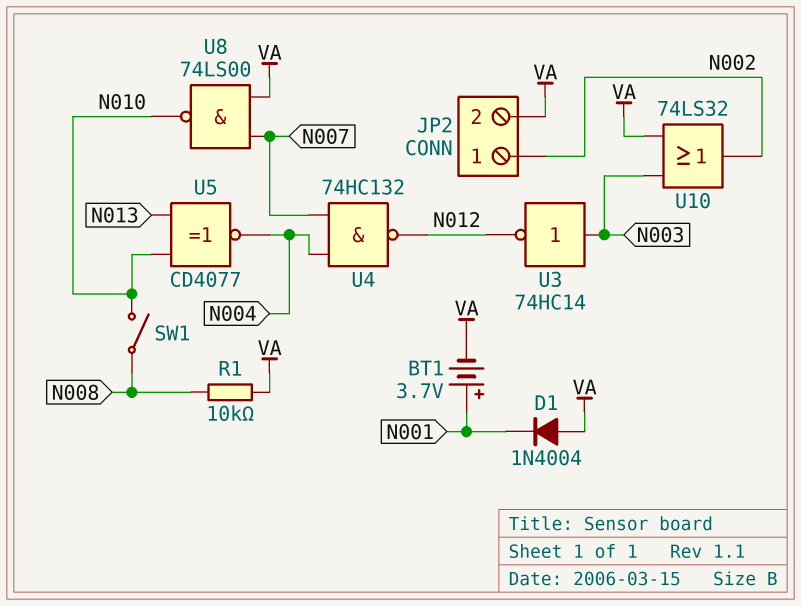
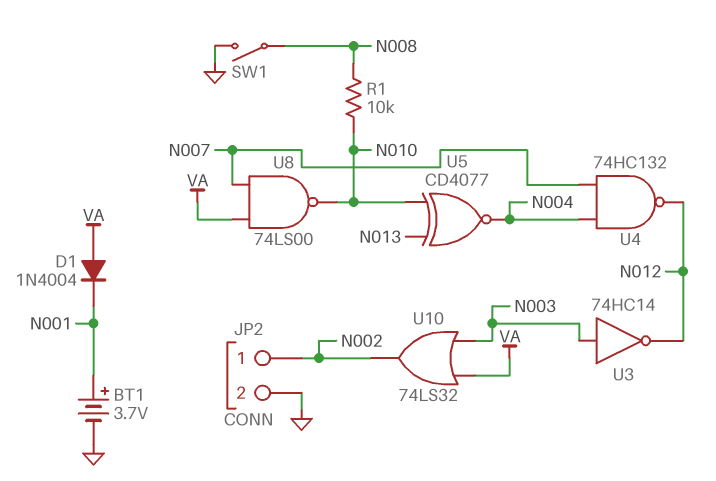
BT1: 3.7V (plus N001, minus VA) -> 3.7V (plus N001, minus GND)
JP2 pin 2: VA -> GND
R1: 10k (N008, VA) -> 10k (N008, N010)
SW1: switch (N008, N010) -> switch (GND, N008)

